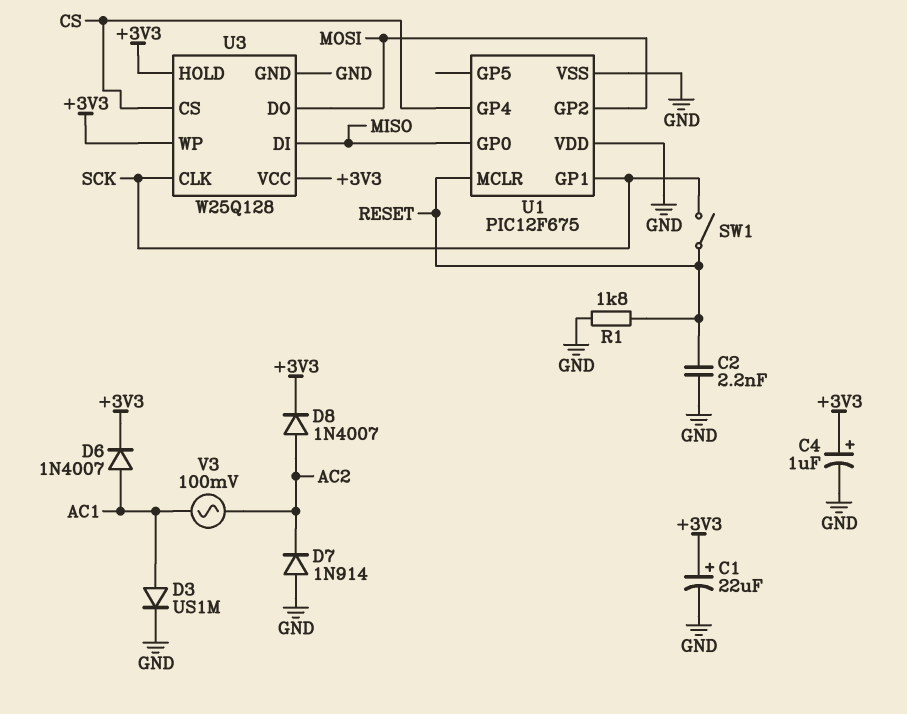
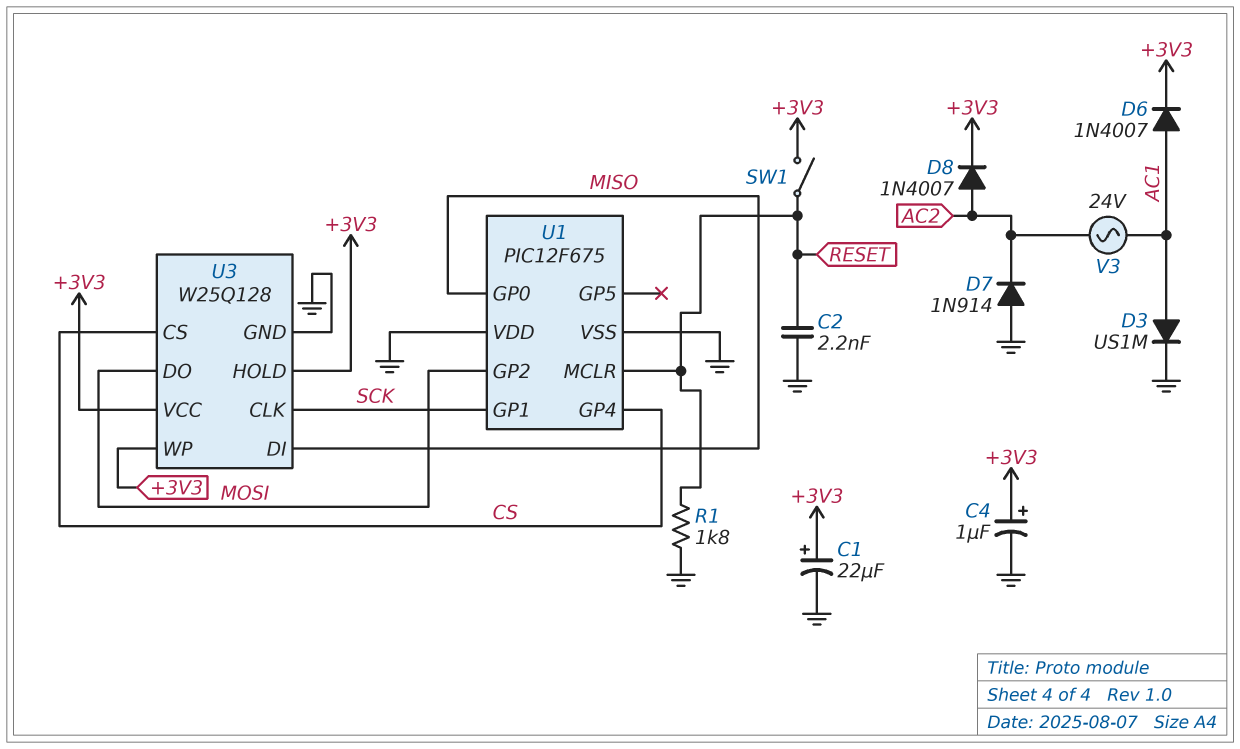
SW1: switch (RESET, SCK) -> switch (+3V3, RESET)
V3: AC 100mV (AC1, AC2) -> AC 24V (AC1, AC2)

